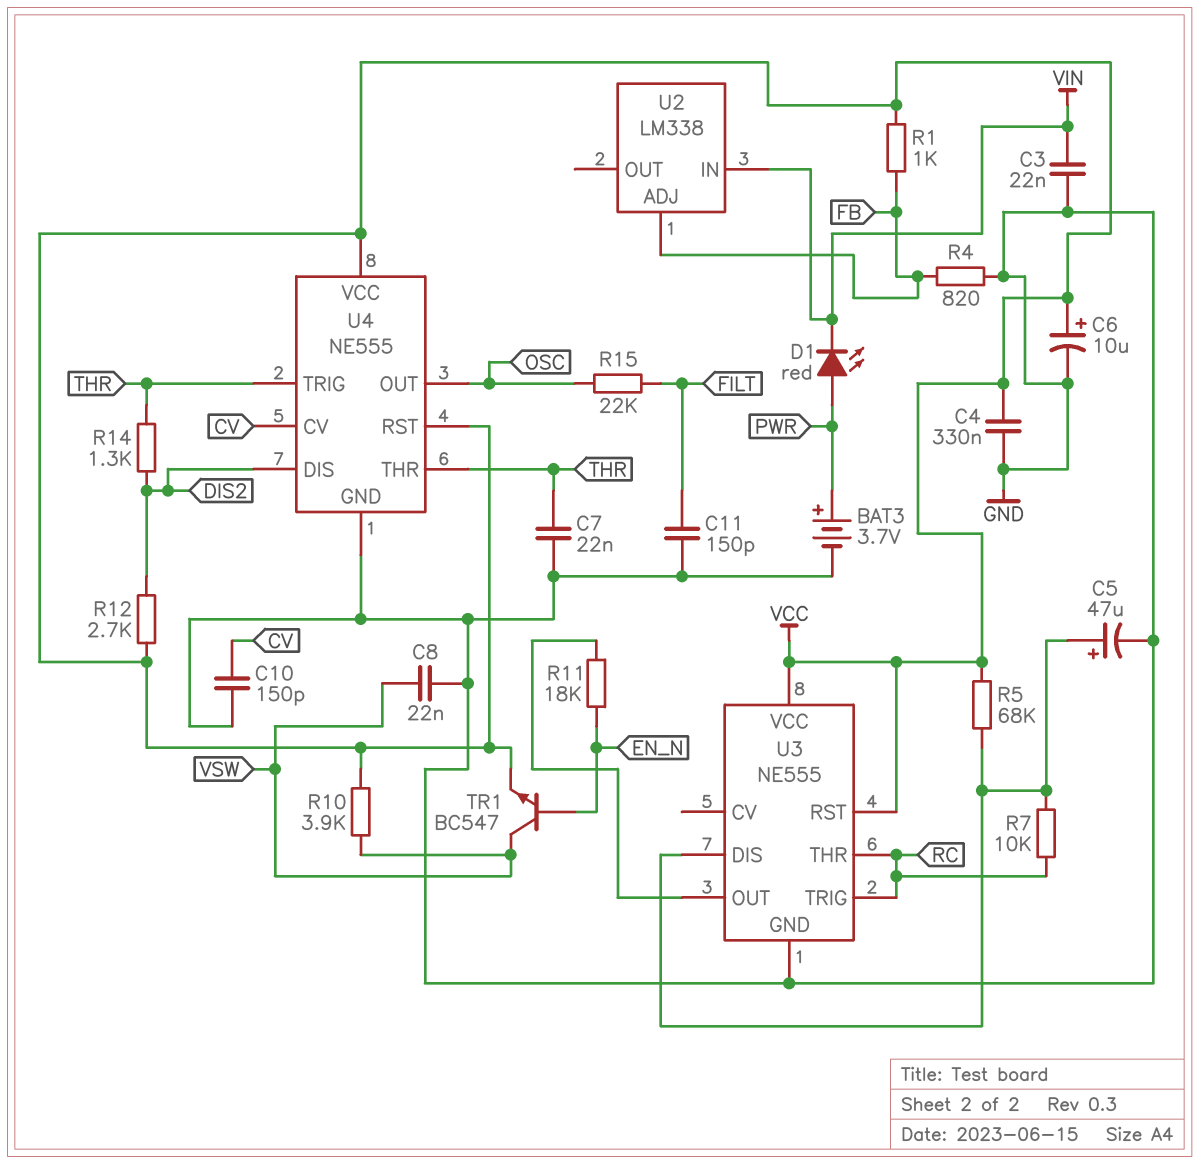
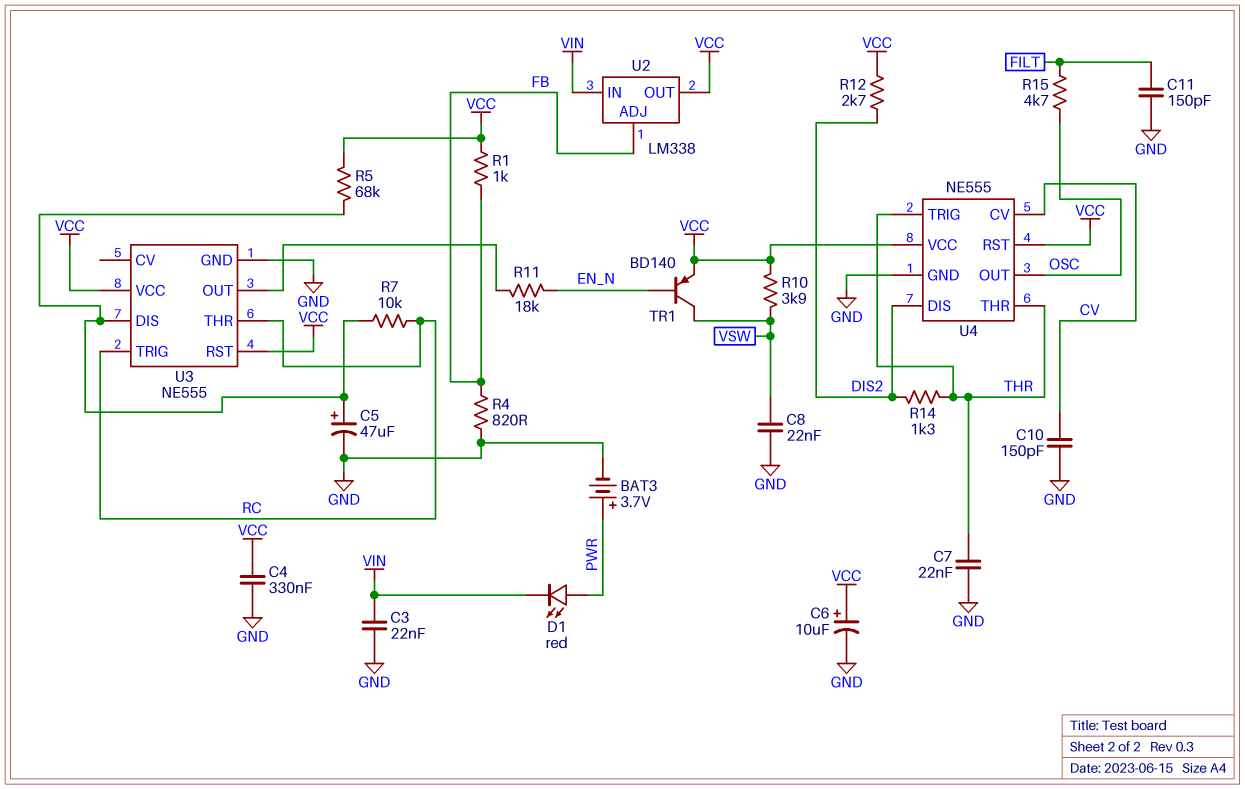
R15: 22k (FILT, OSC) -> 4.7k (FILT, OSC)
TR1: NPN BC547 (B EN_N, C VSW, E VCC) -> PNP BD140 (B EN_N, C VSW, E VCC)
U2 pin OUT: none -> VCC

